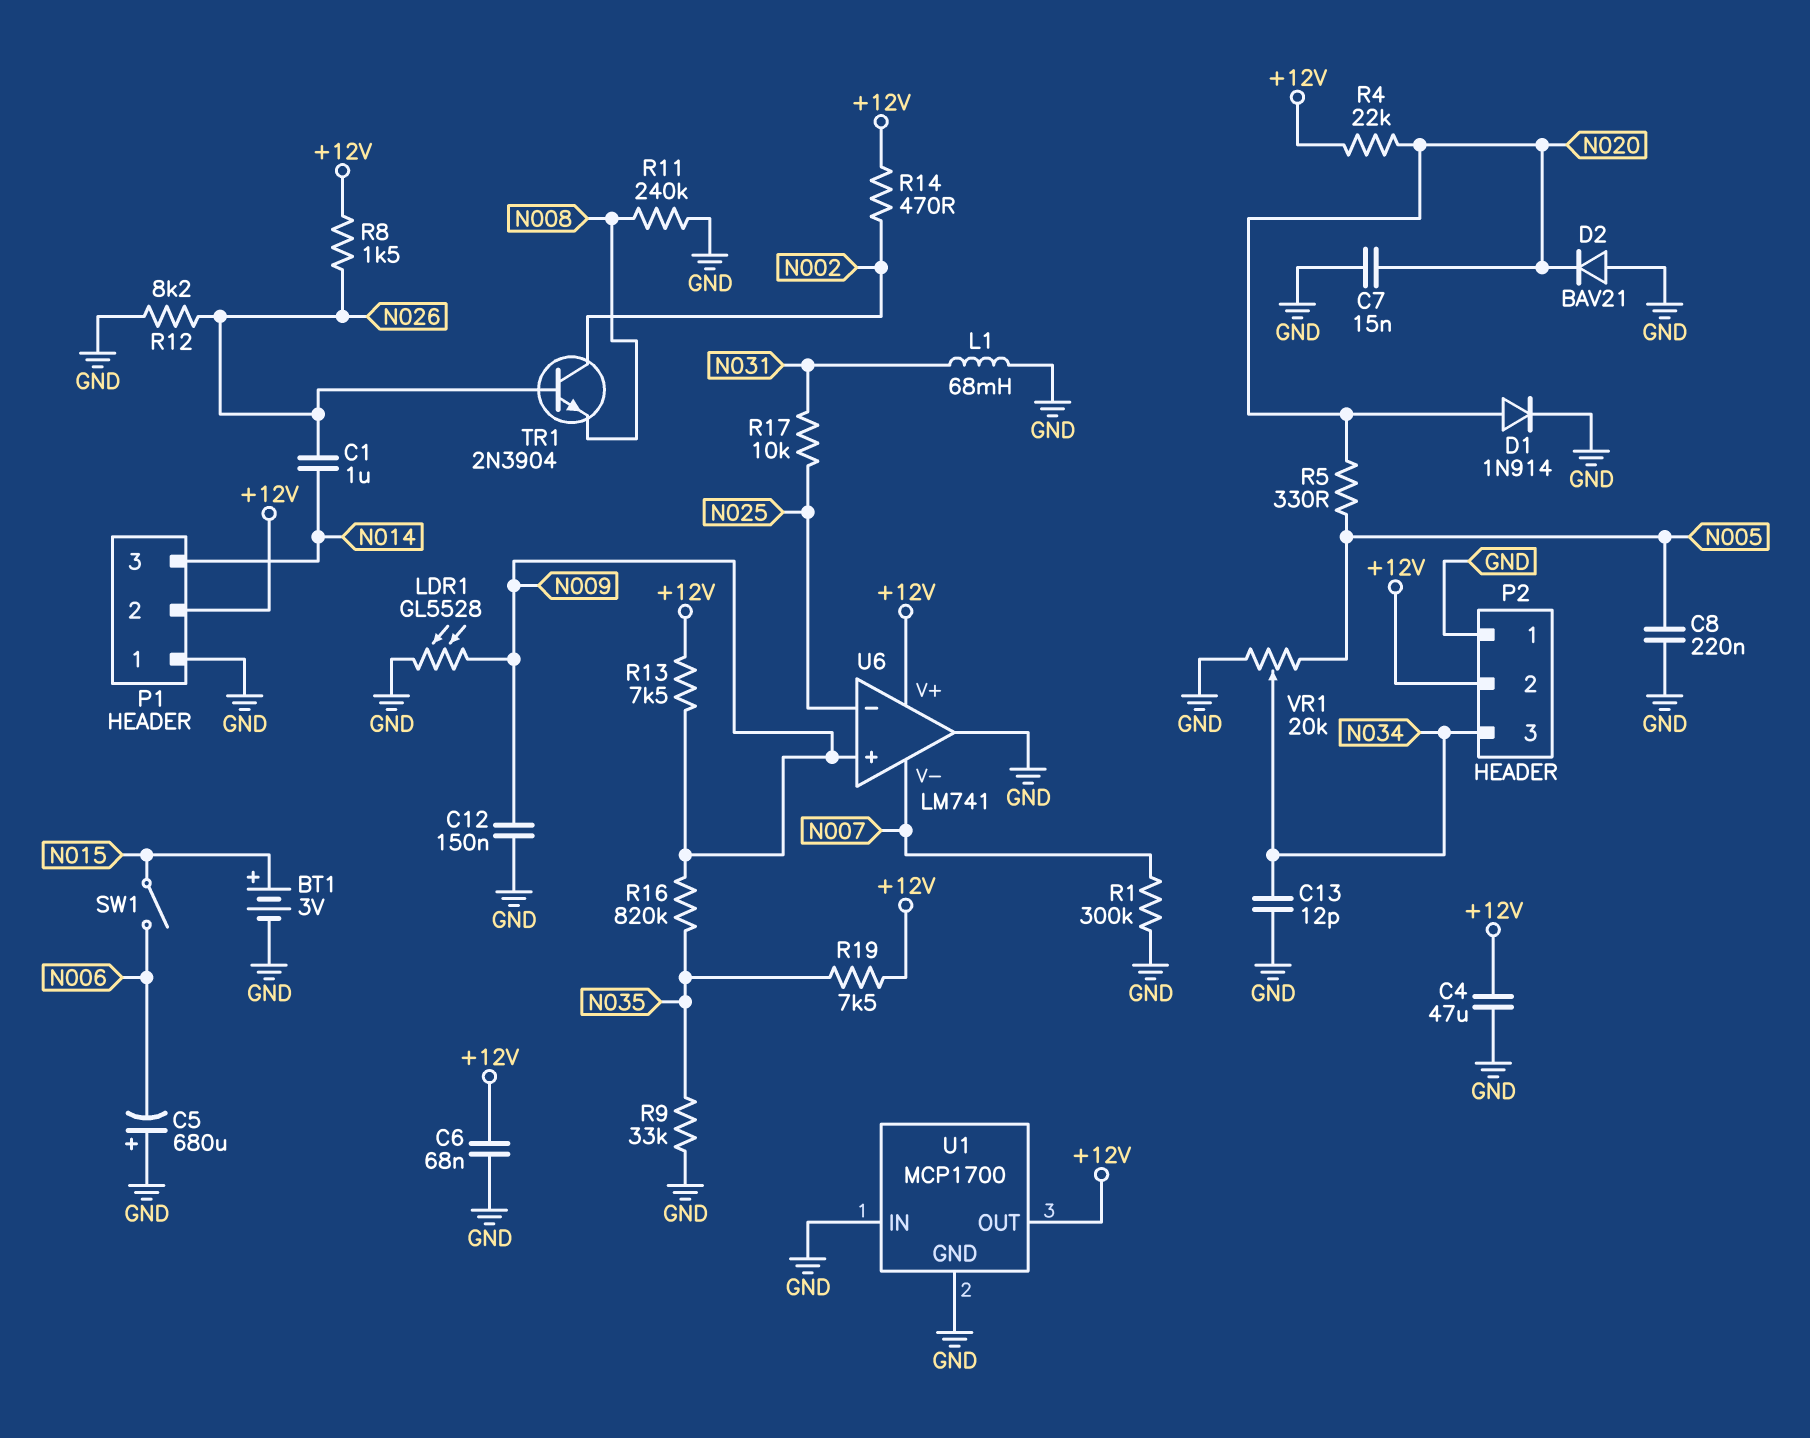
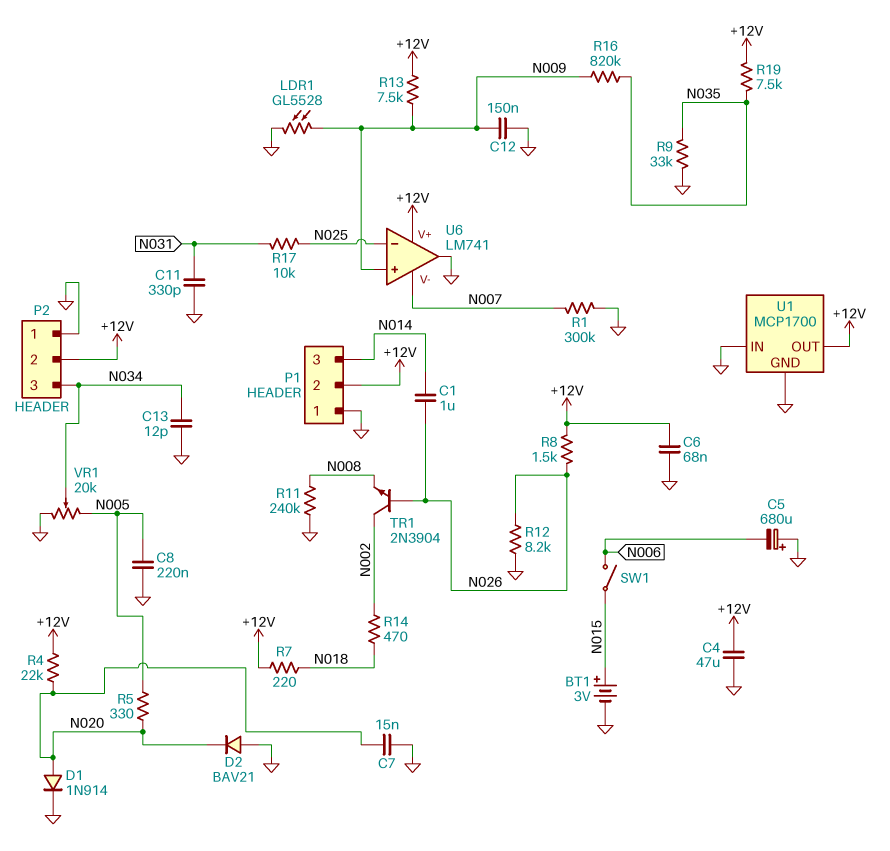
C11: none -> 330pF (GND, N031)
L1: 68mH (GND, N031) -> none
R7: none -> 220 (+12V, N018)
R14: 470 (+12V, N002) -> 470 (N002, N018)

